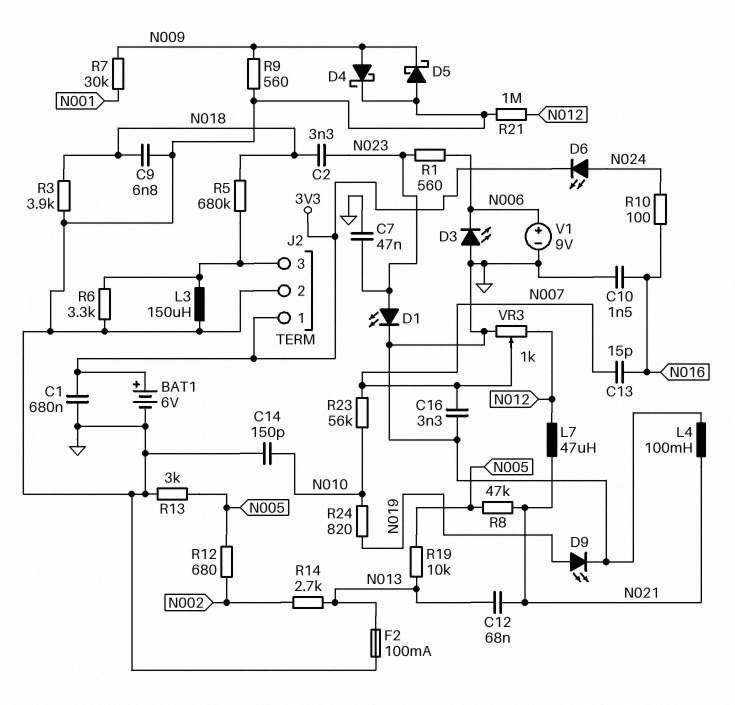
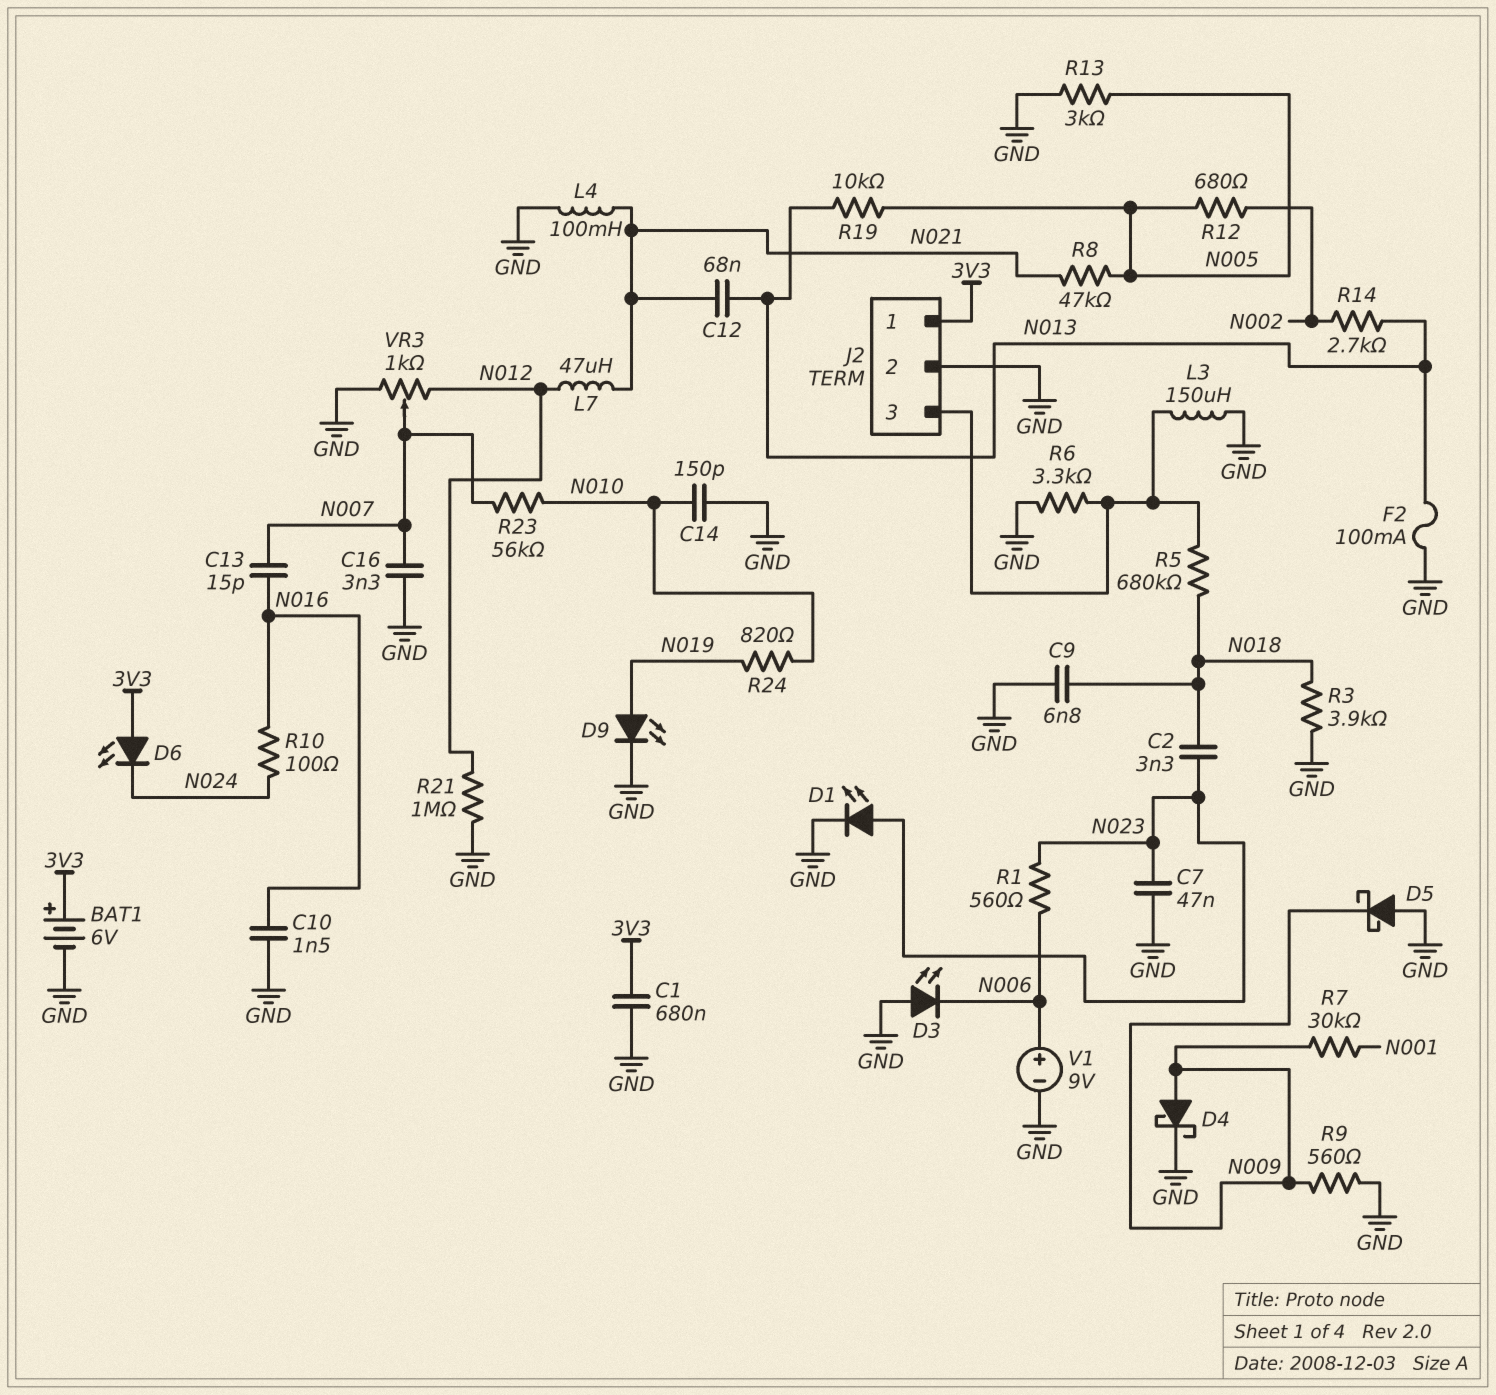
D6: LED (A N024, K 3V3) -> LED (A 3V3, K N024)

